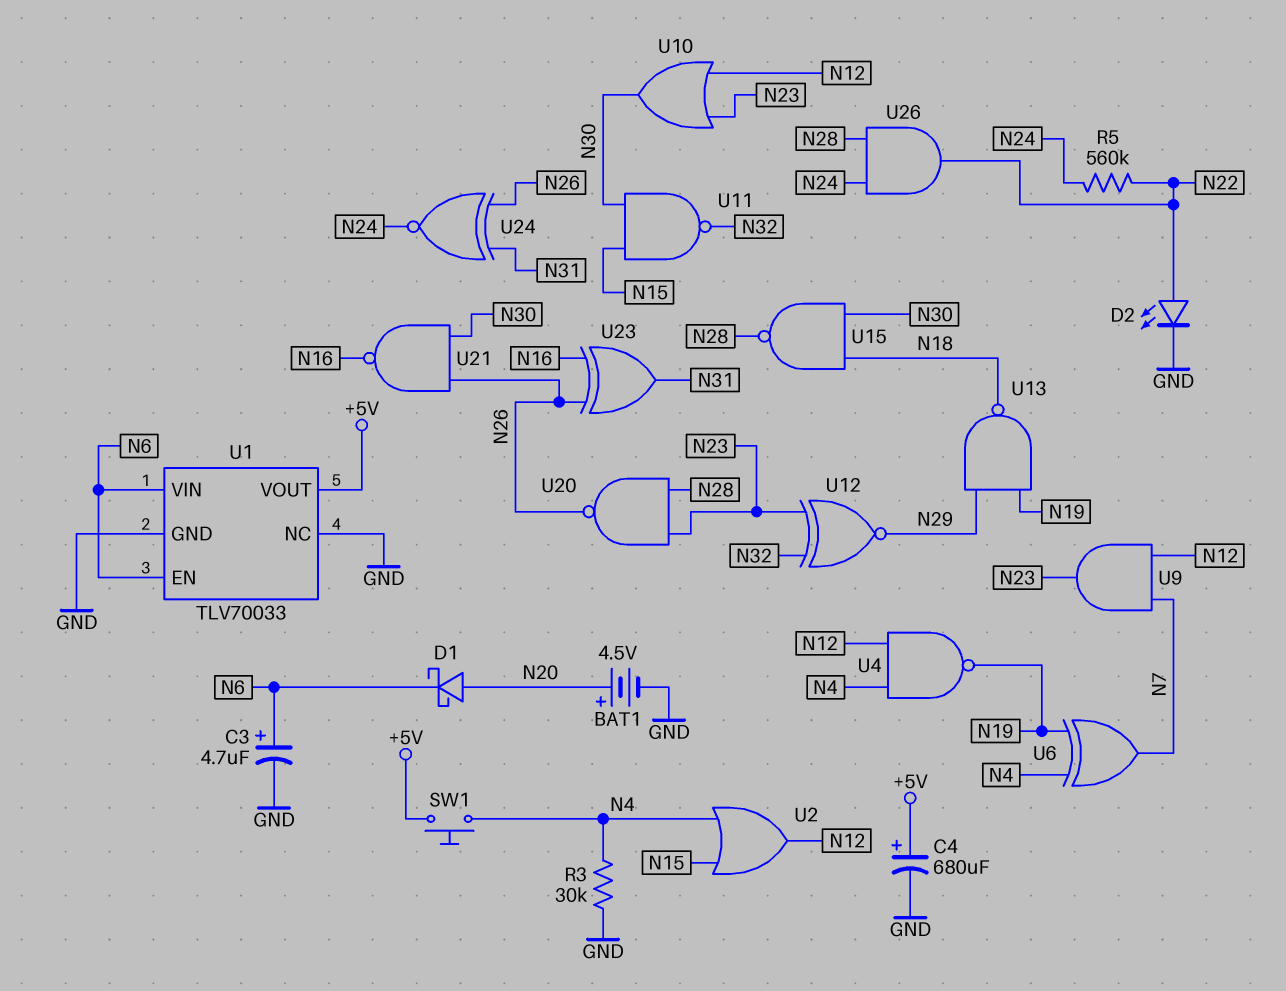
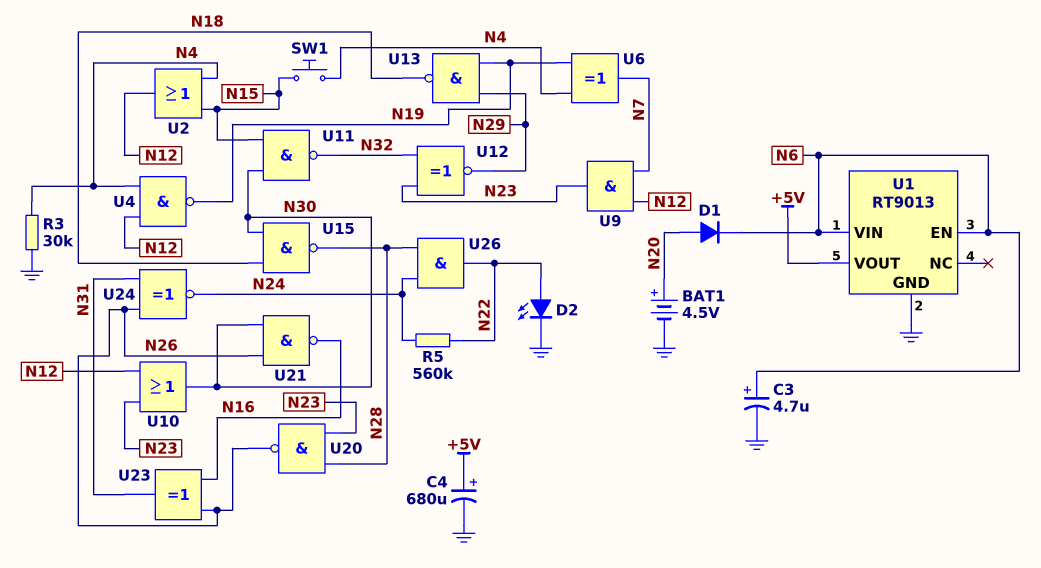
D1: schottky (A N20, K N6) -> diode (A N20, K N6)
SW1: button (+5V, N4) -> button (N4, N15)
U1: TLV70033 -> RT9013
U1 pin NC: GND -> none

